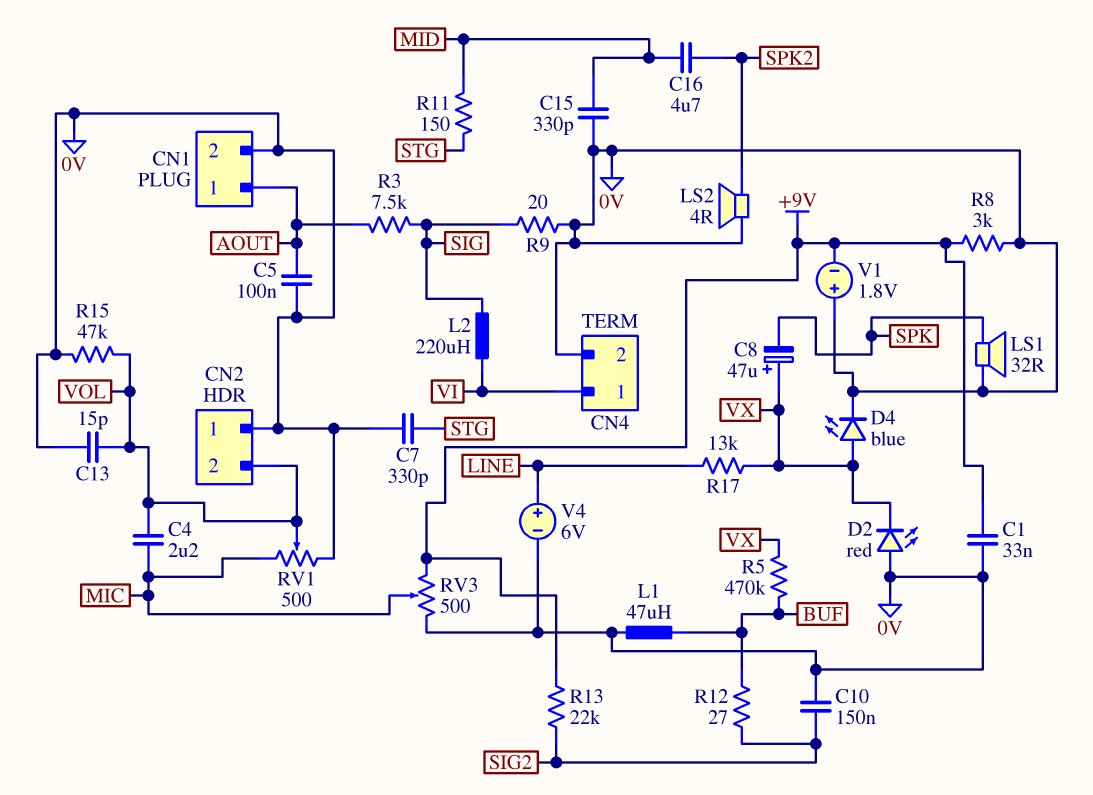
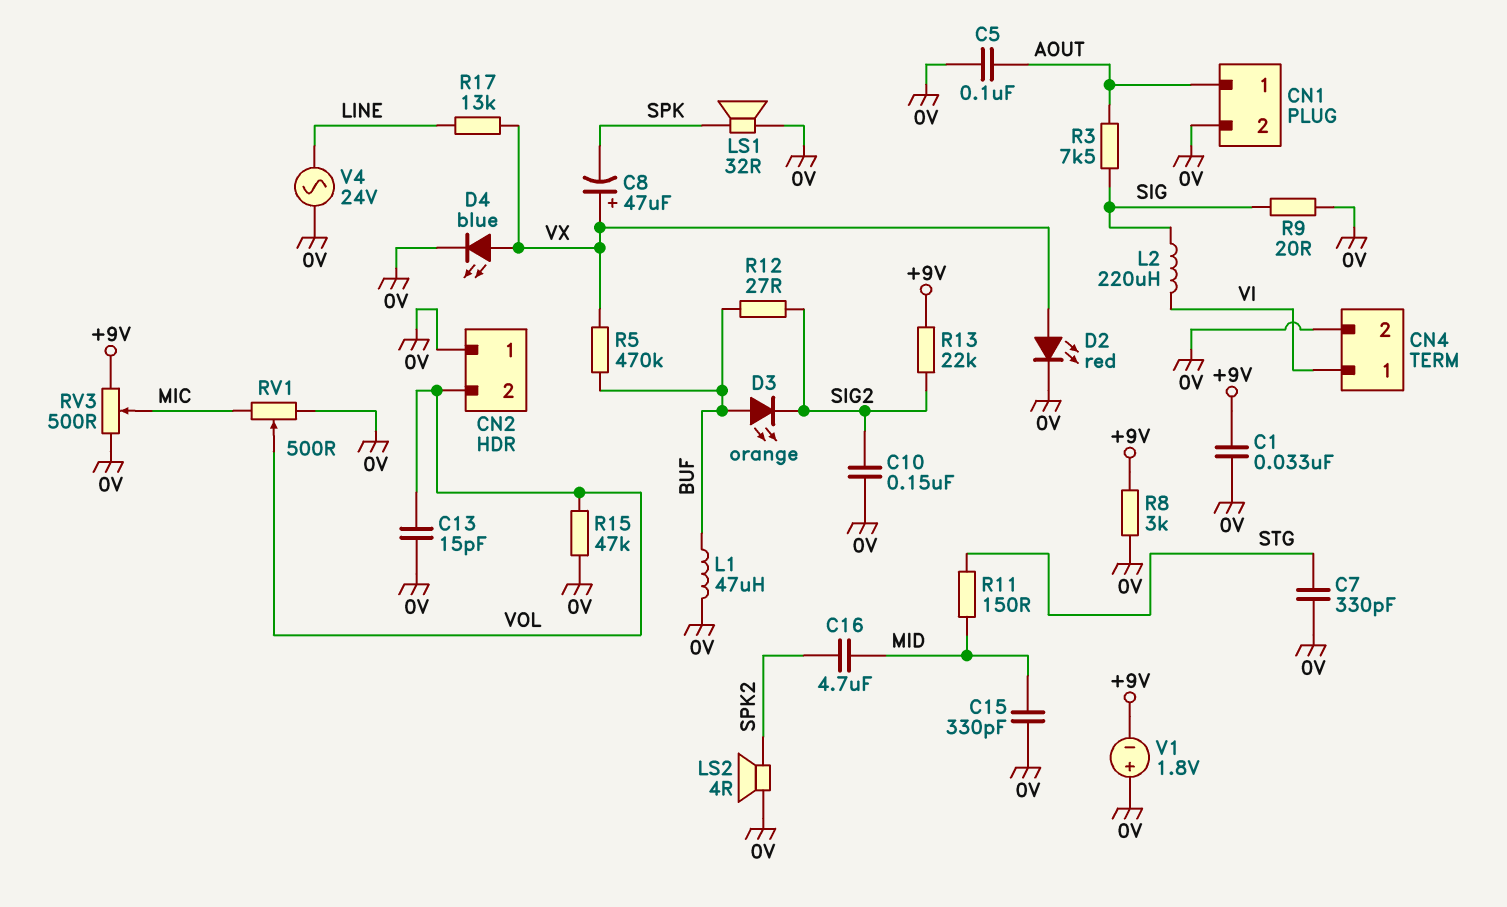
C4: 2.2uF (MIC, VOL) -> none
D2: LED red (A 0V, K VX) -> LED red (A VX, K 0V)
D3: none -> LED orange (A BUF, K SIG2)
V4: 6V (plus LINE, minus 0V) -> AC 24V (0V, LINE)

